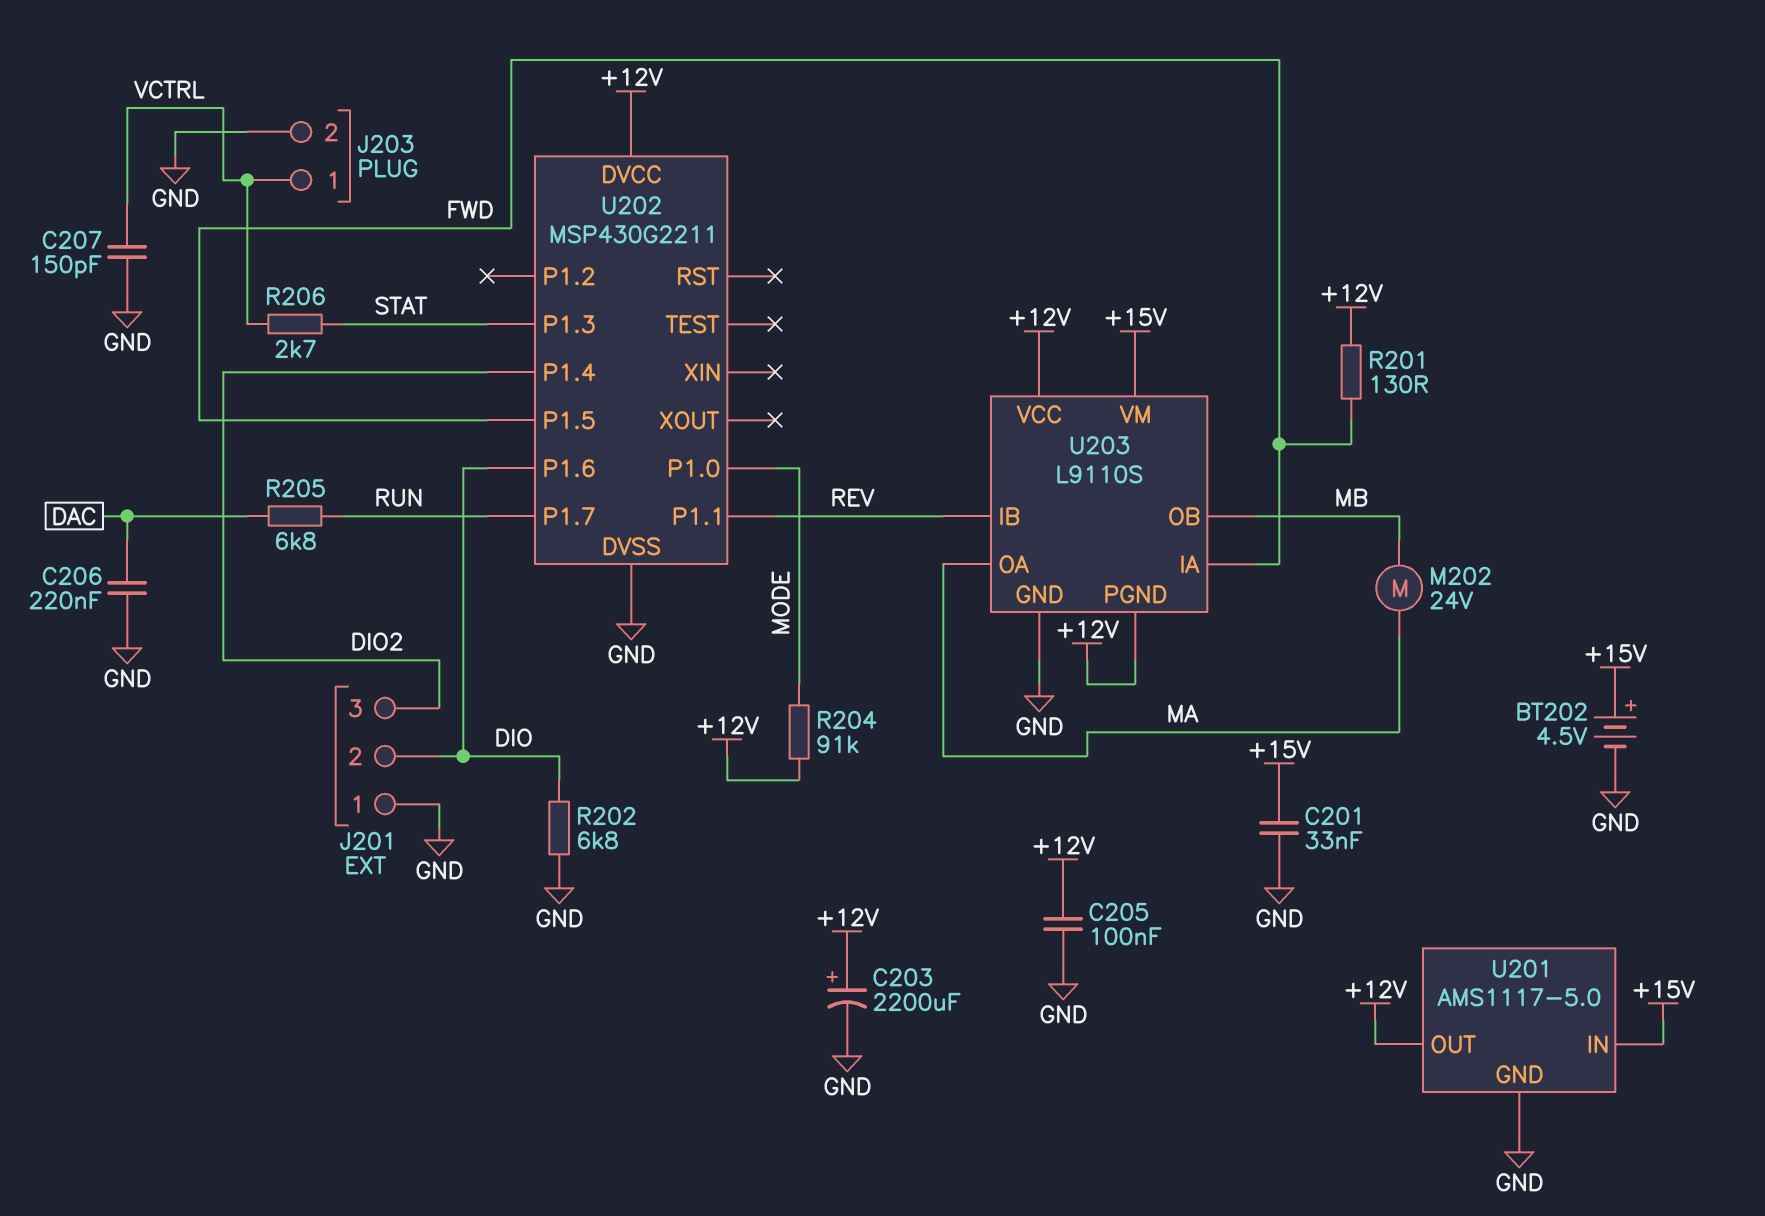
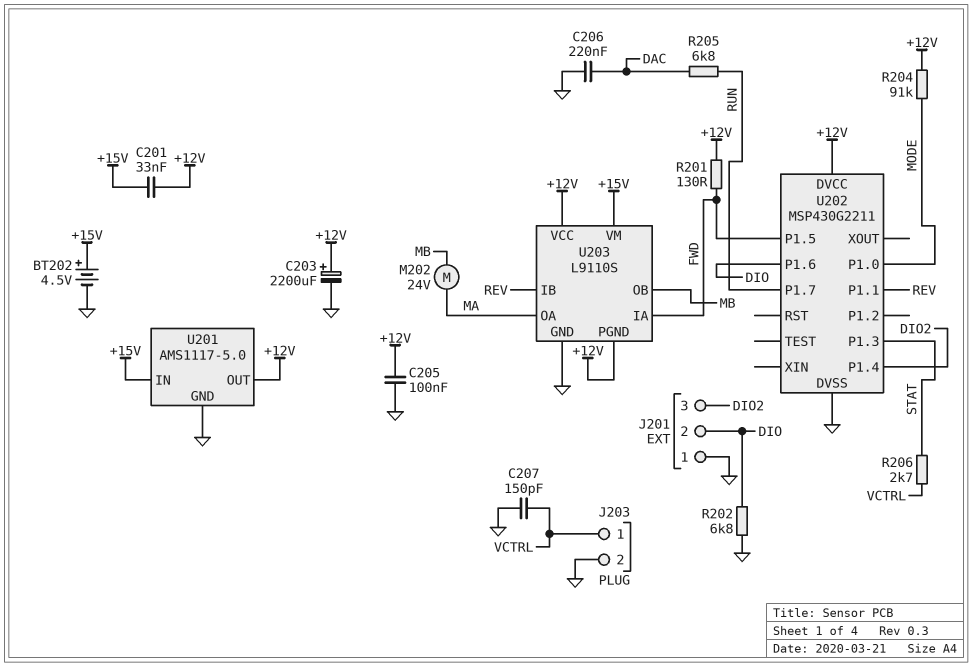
C201: 33nF (+15V, GND) -> 33nF (+12V, +15V)

